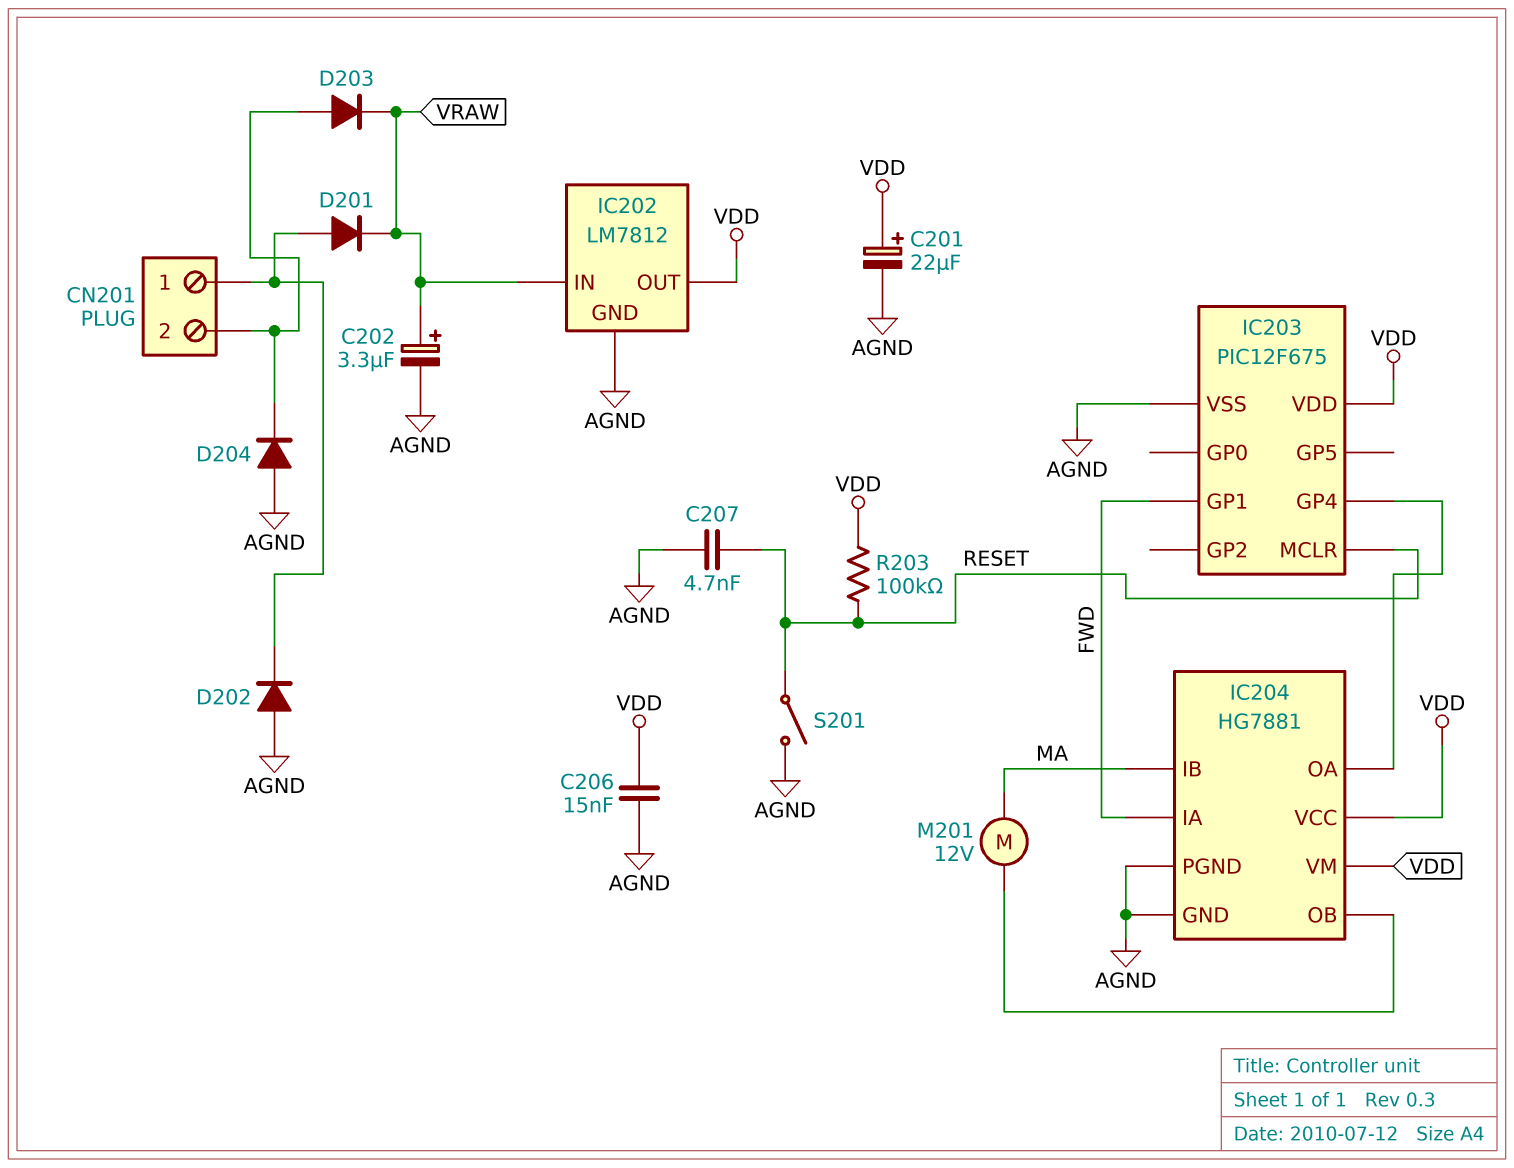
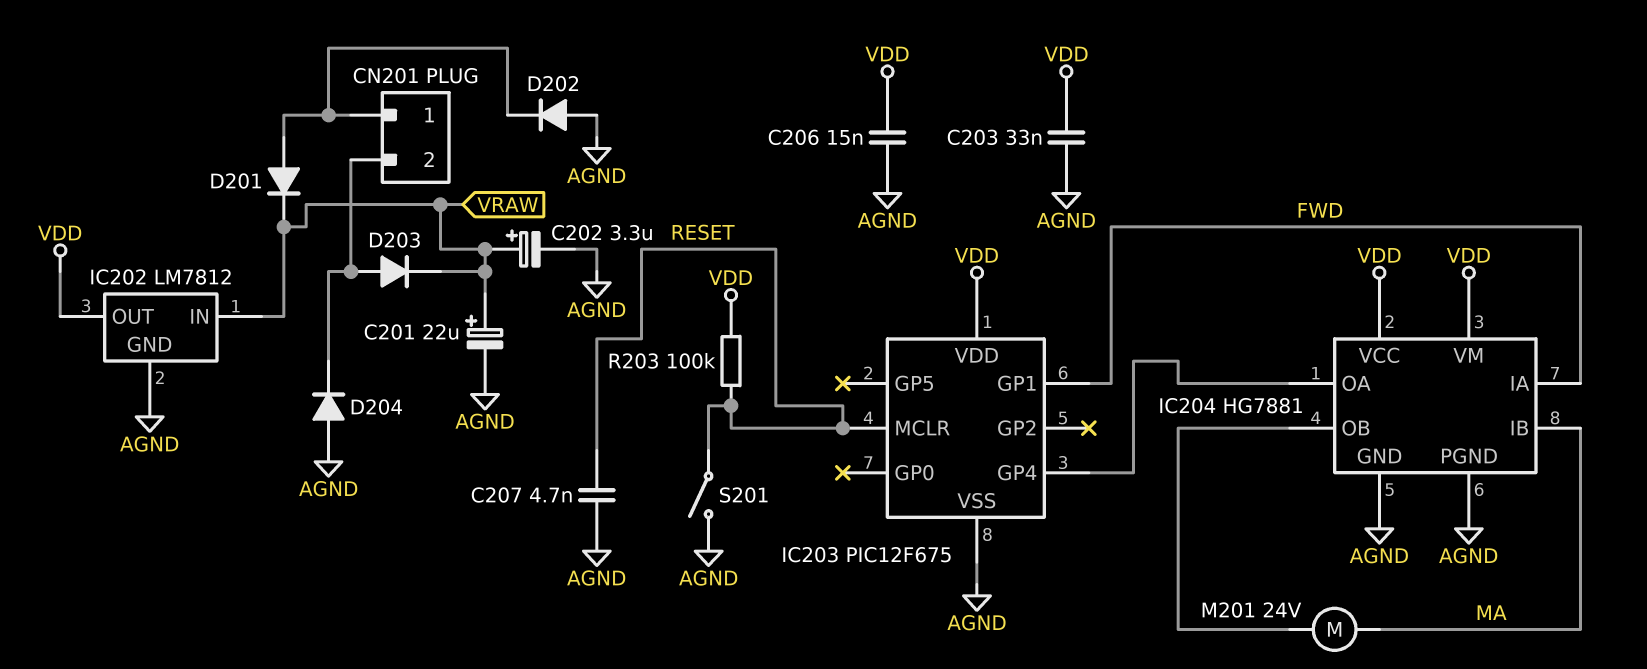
C201: 22uF (plus VDD, minus AGND) -> 22uF (plus VRAW, minus AGND)
C203: none -> 33nF (AGND, VDD)
M201: motor 12V (IC204/OB, MA) -> motor 24V (IC204/OB, MA)

